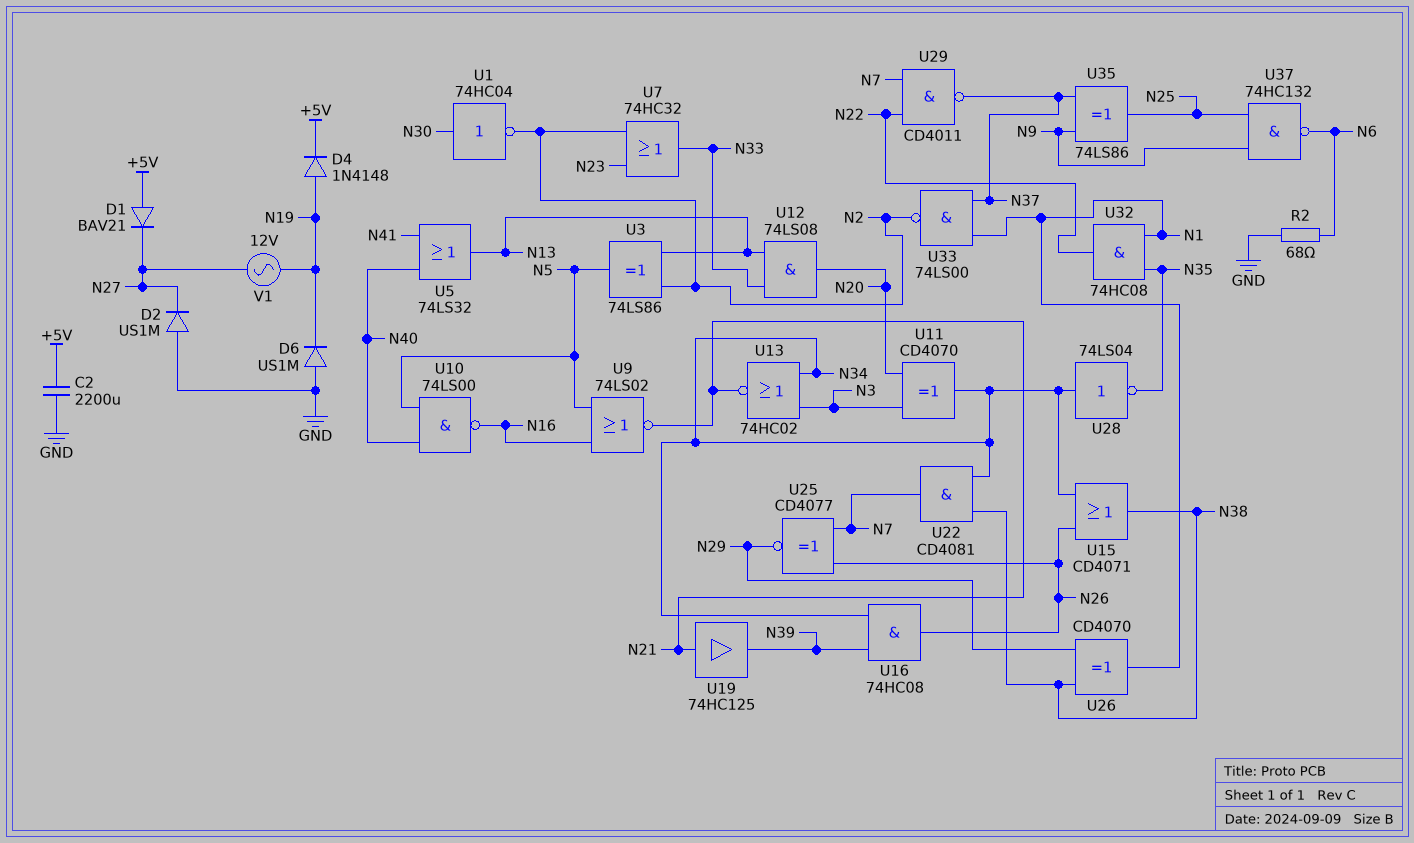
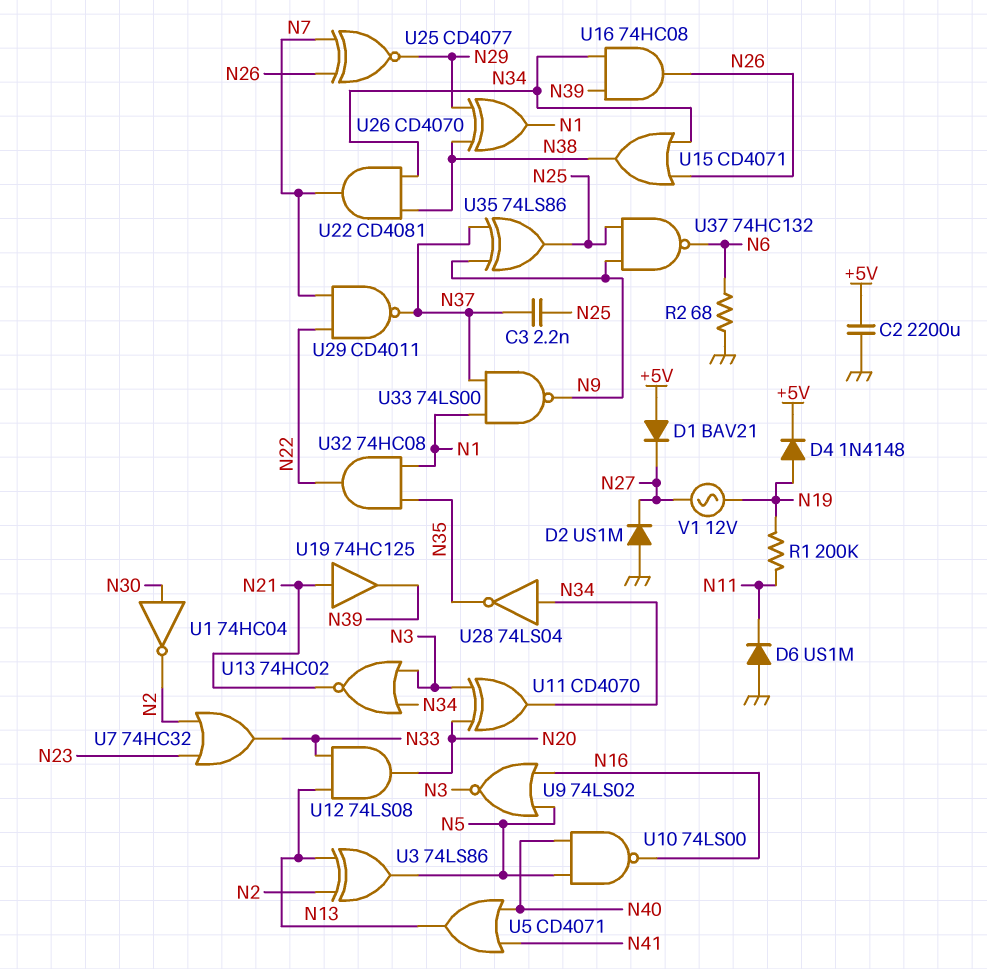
C3: none -> 2.2nF (N25, N37)
D6: diode US1M (A GND, K N19) -> diode US1M (A GND, K N11)
R1: none -> 200k (N11, N19)
U5: OR 74LS32 (in N40, in N41, out N13) -> OR CD4071 (in N40, in N41, out N13)
U9: NOR 74LS02 (in N5, in N16, out N21) -> NOR 74LS02 (in N5, in N16, out N3)
U33: NAND 74LS00 (in N1, in N37, out N2) -> NAND 74LS00 (in N1, in N37, out N9)

